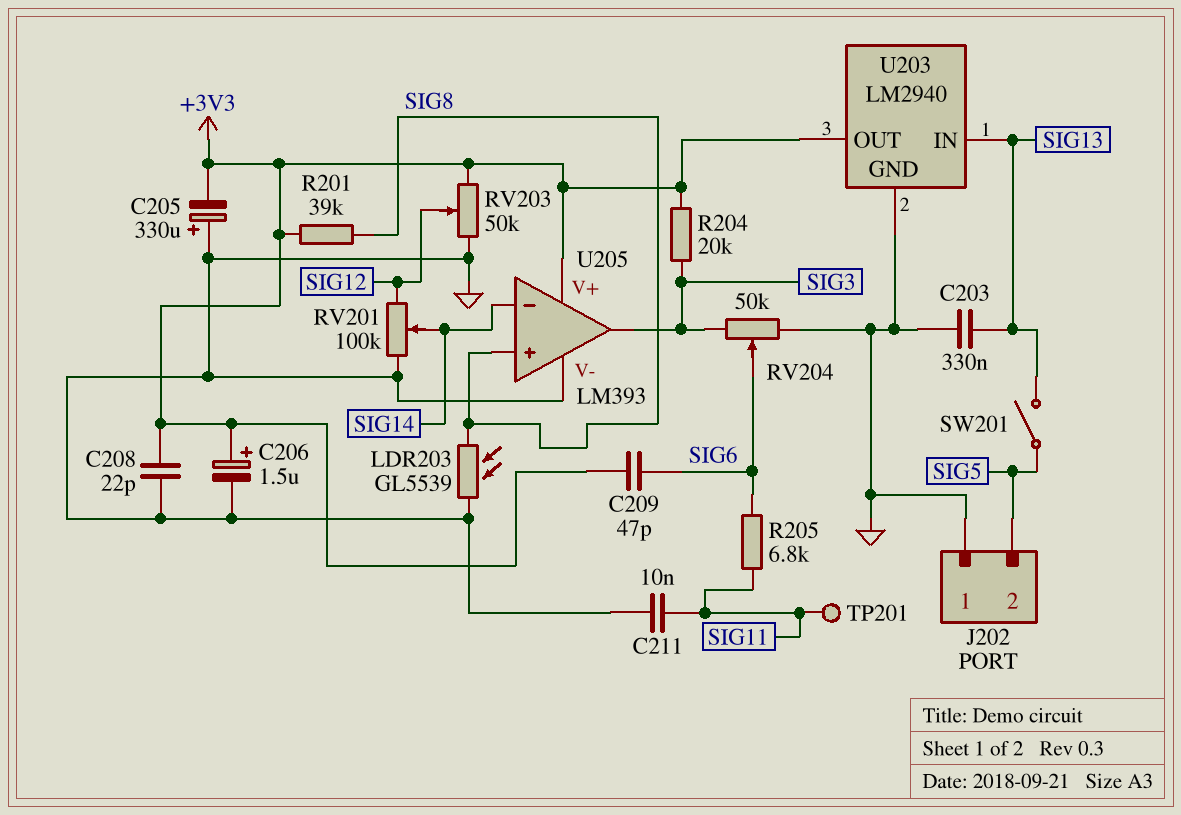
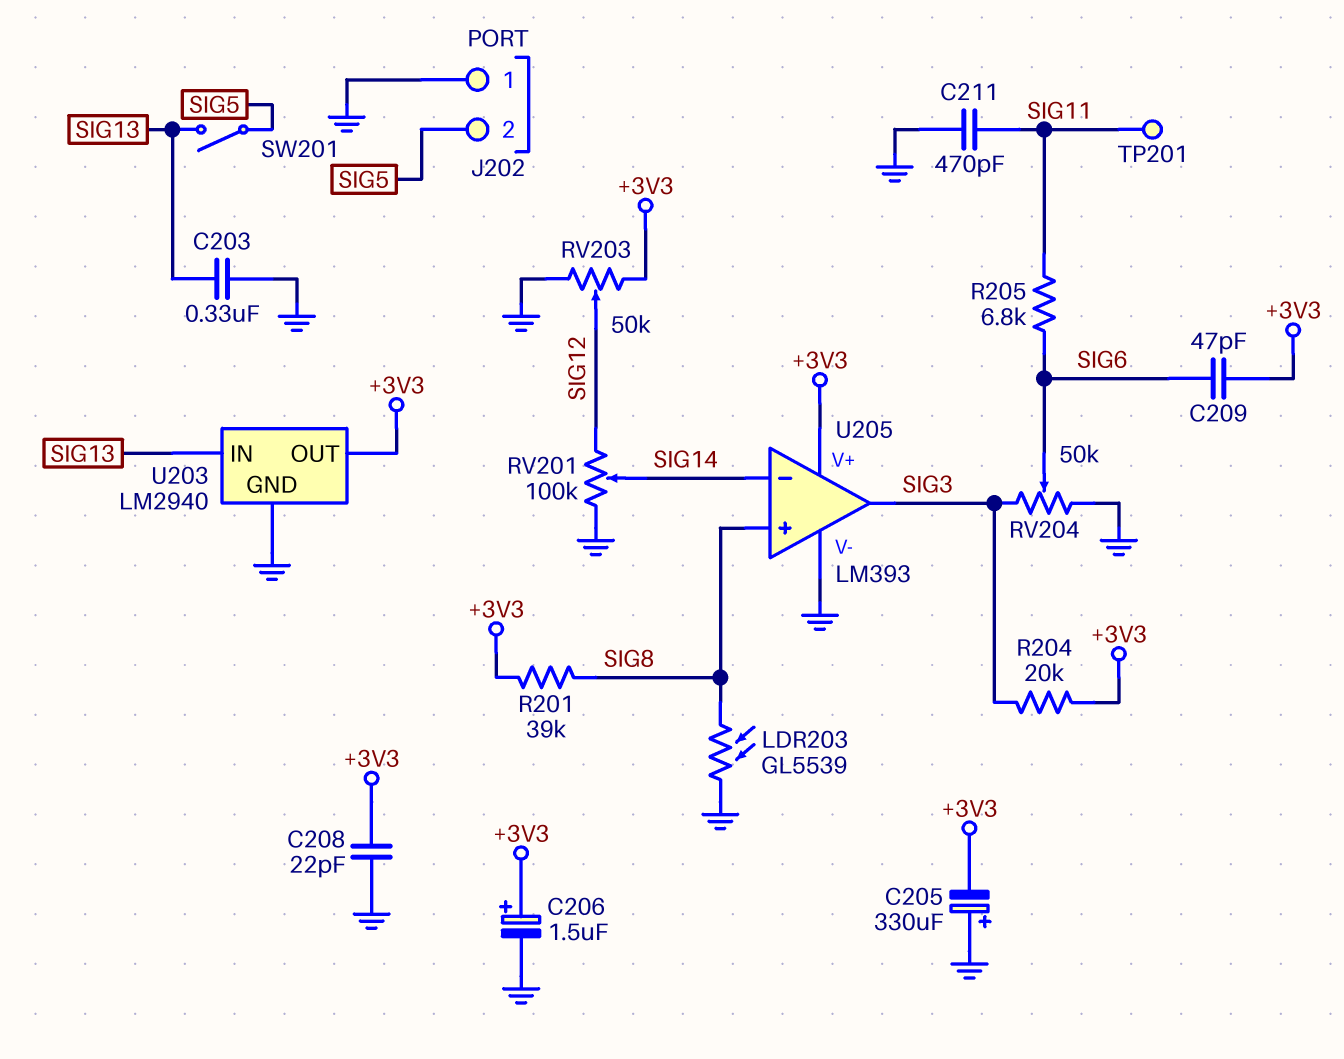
C211: 10nF (GND, SIG11) -> 470pF (GND, SIG11)

